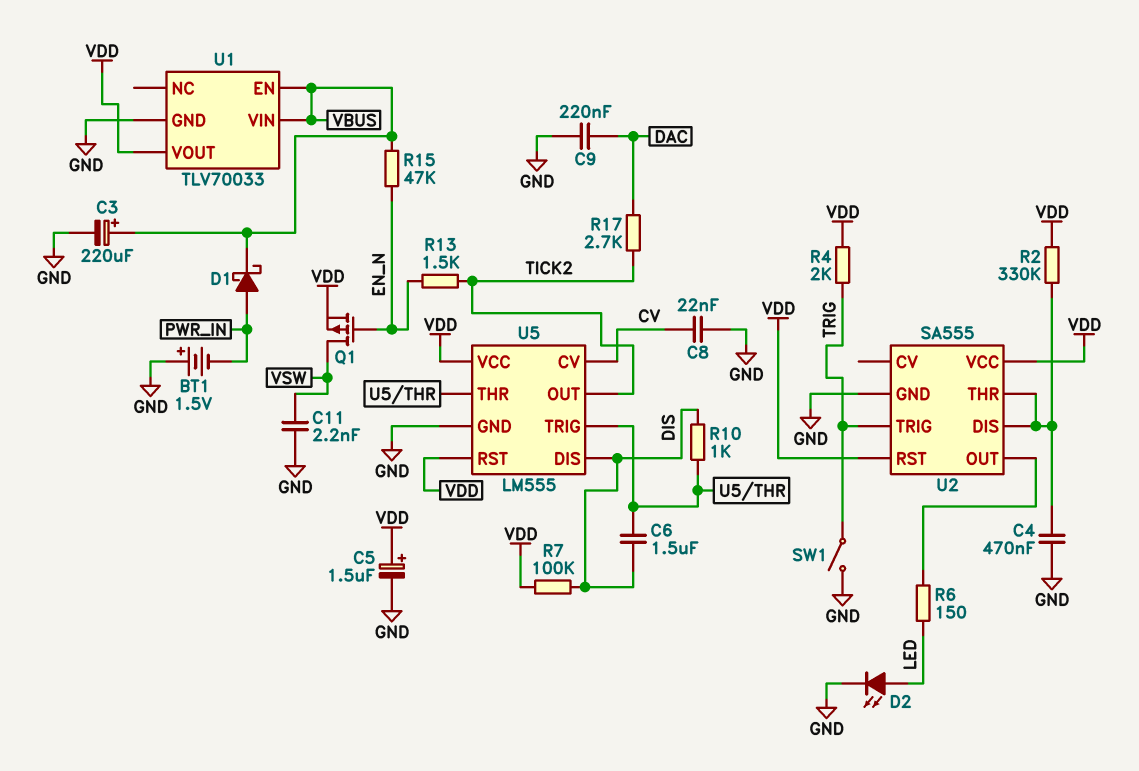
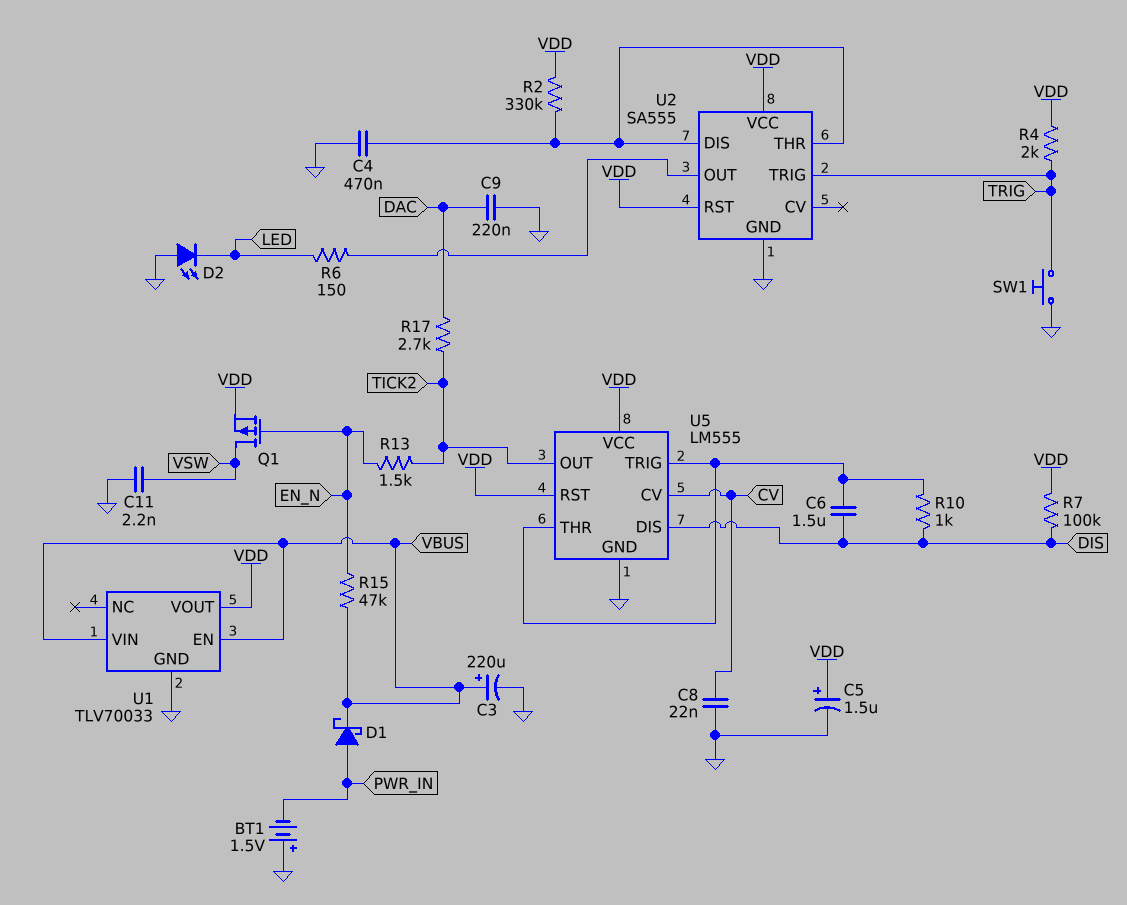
D2: LED (A LED, K GND) -> LED (A GND, K LED)
SW1: switch (GND, TRIG) -> button (GND, TRIG)

